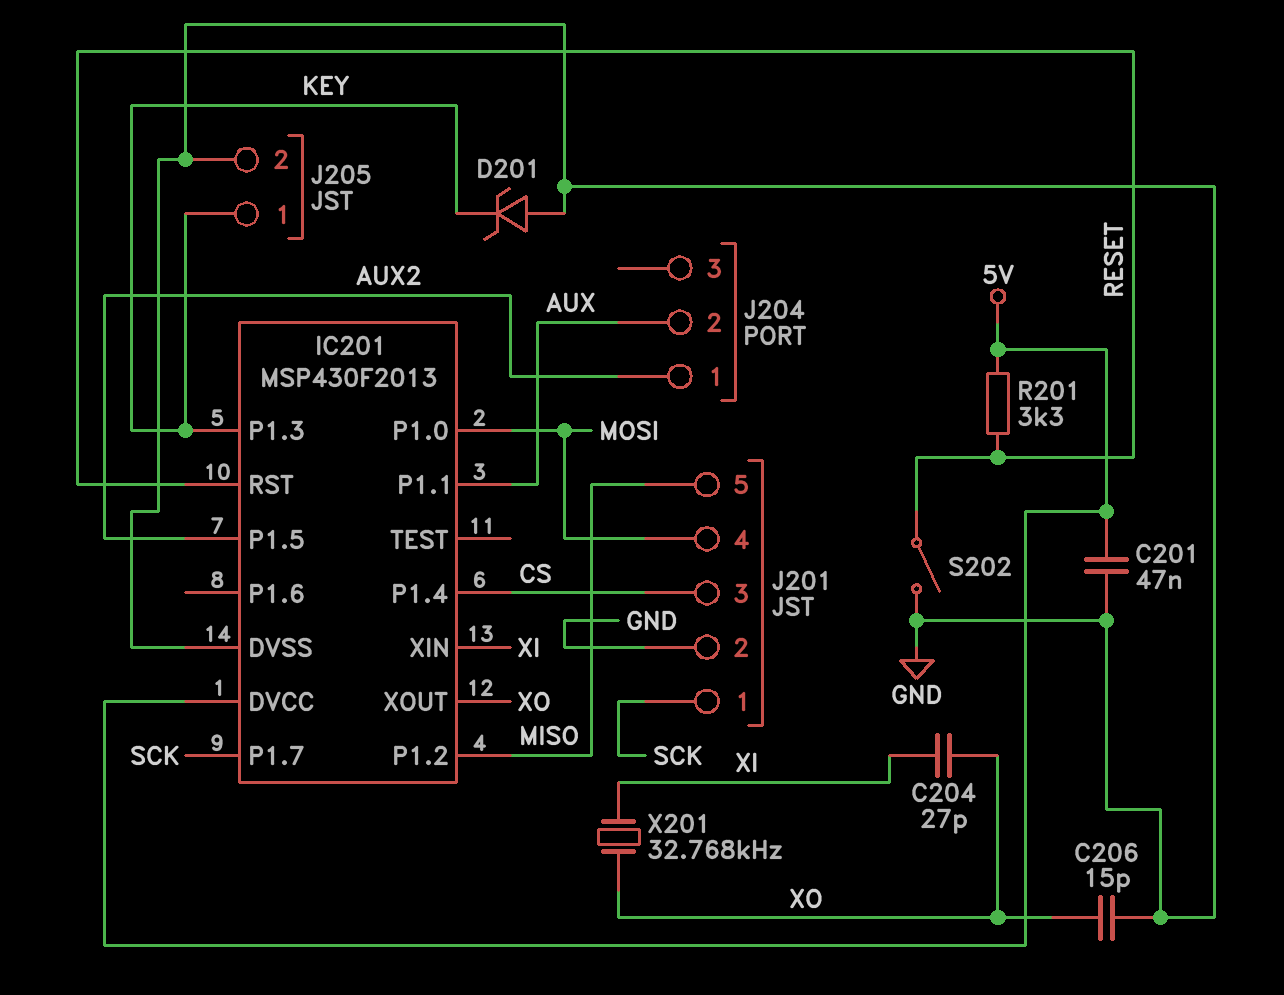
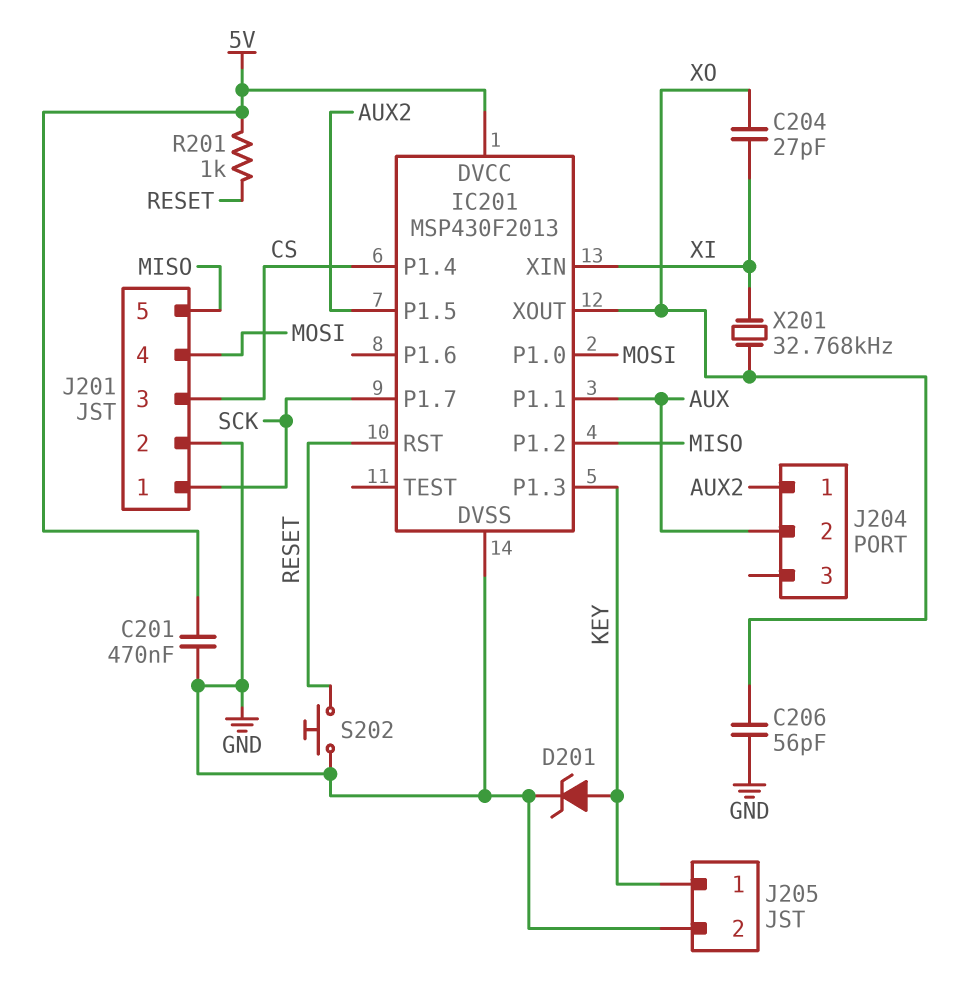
C201: 47nF (5V, GND) -> 470nF (5V, GND)
C206: 15pF (GND, XO) -> 56pF (GND, XO)
D201: zener (A GND, K KEY) -> zener (A KEY, K GND)
R201: 3.3k (5V, RESET) -> 1k (5V, RESET)
S202: switch (GND, RESET) -> button (GND, RESET)

